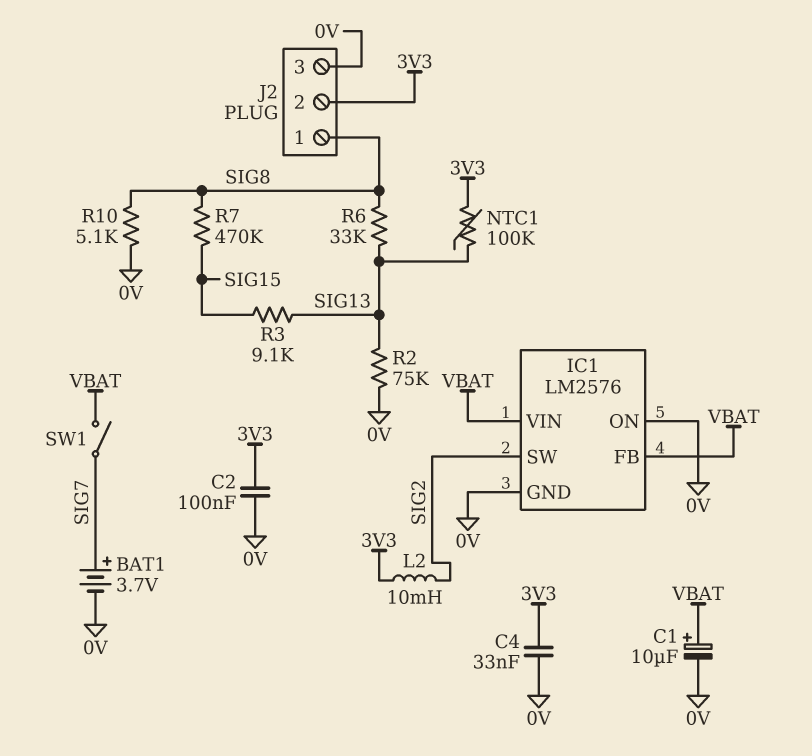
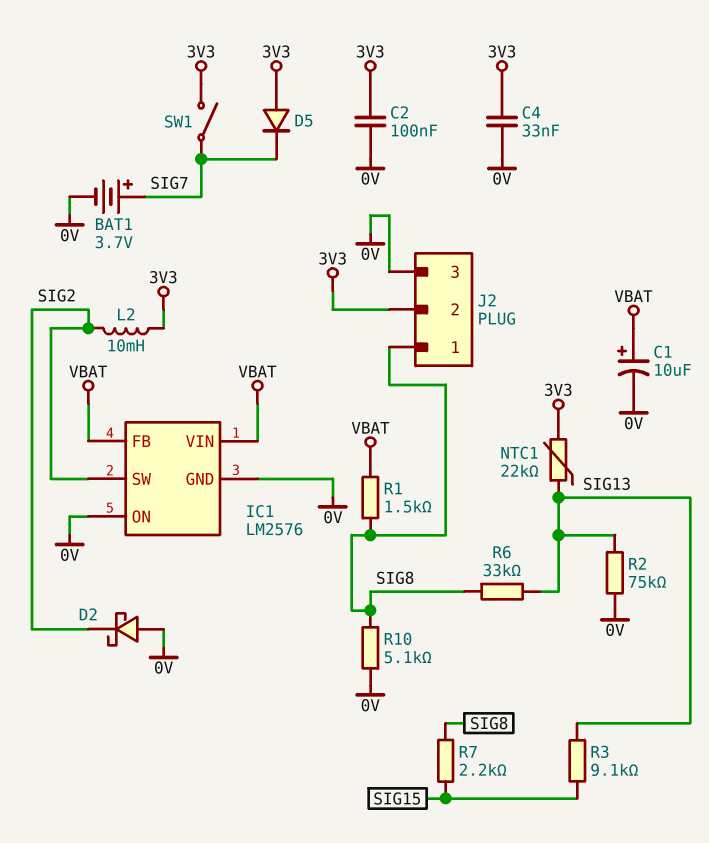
D2: none -> schottky (A 0V, K SIG2)
D5: none -> diode (A 3V3, K SIG7)
NTC1: 100k (3V3, SIG13) -> 22k (3V3, SIG13)
R1: none -> 1.5k (SIG8, VBAT)
R7: 470k (SIG8, SIG15) -> 2.2k (SIG8, SIG15)
SW1: switch (SIG7, VBAT) -> switch (3V3, SIG7)

